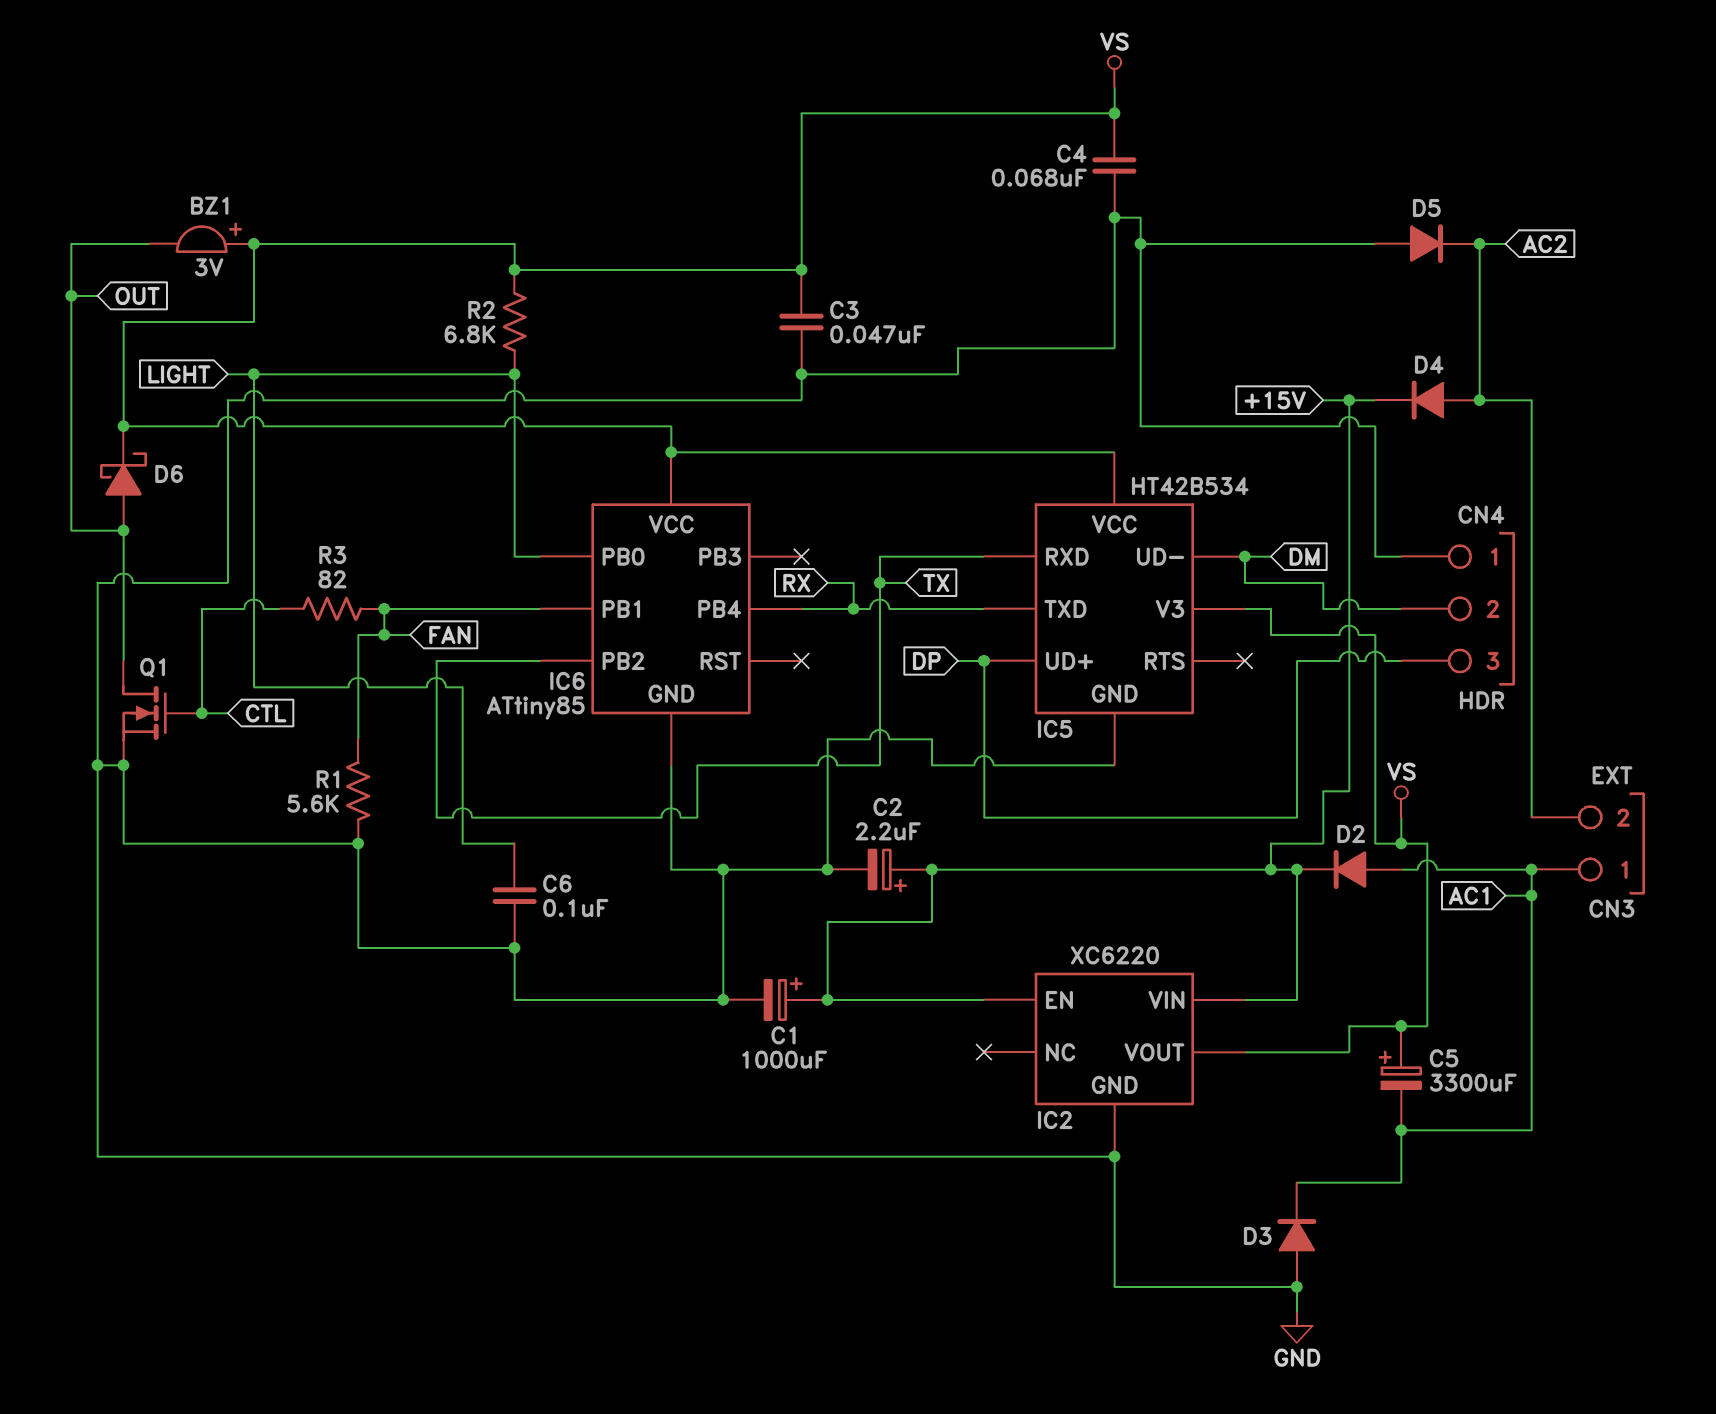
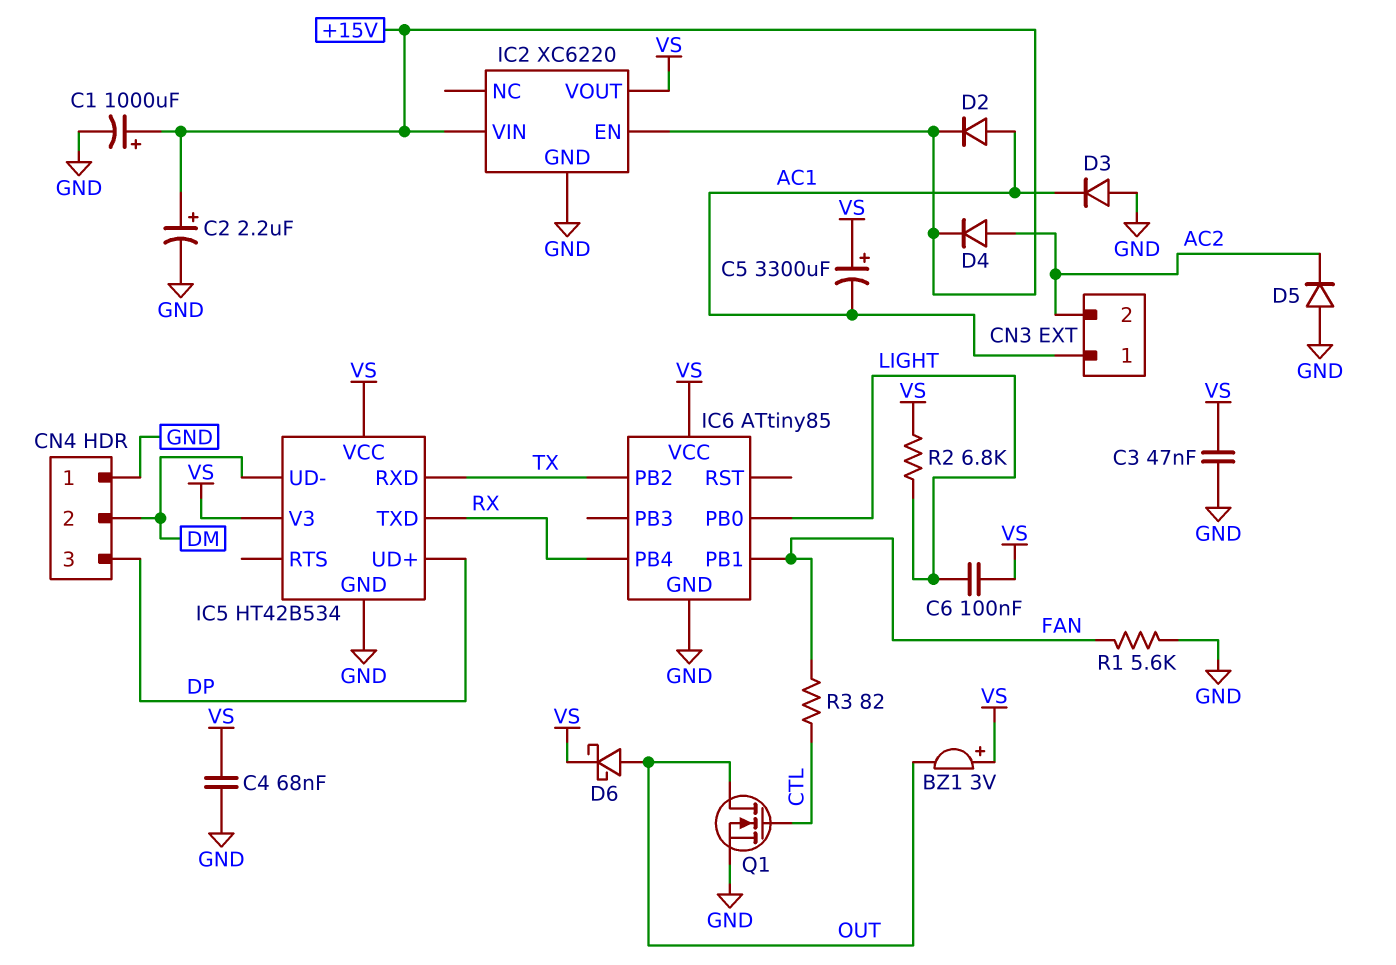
C6: 100nF (GND, LIGHT) -> 100nF (LIGHT, VS)

